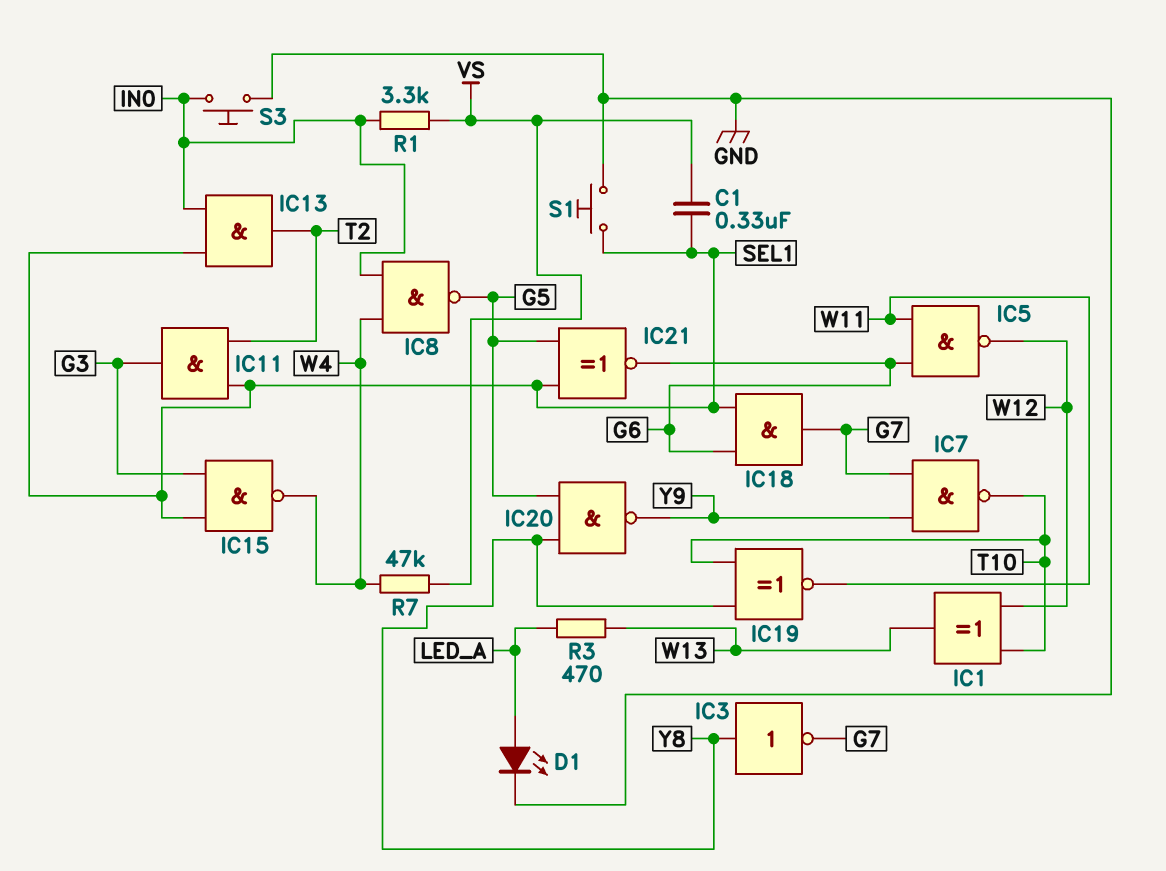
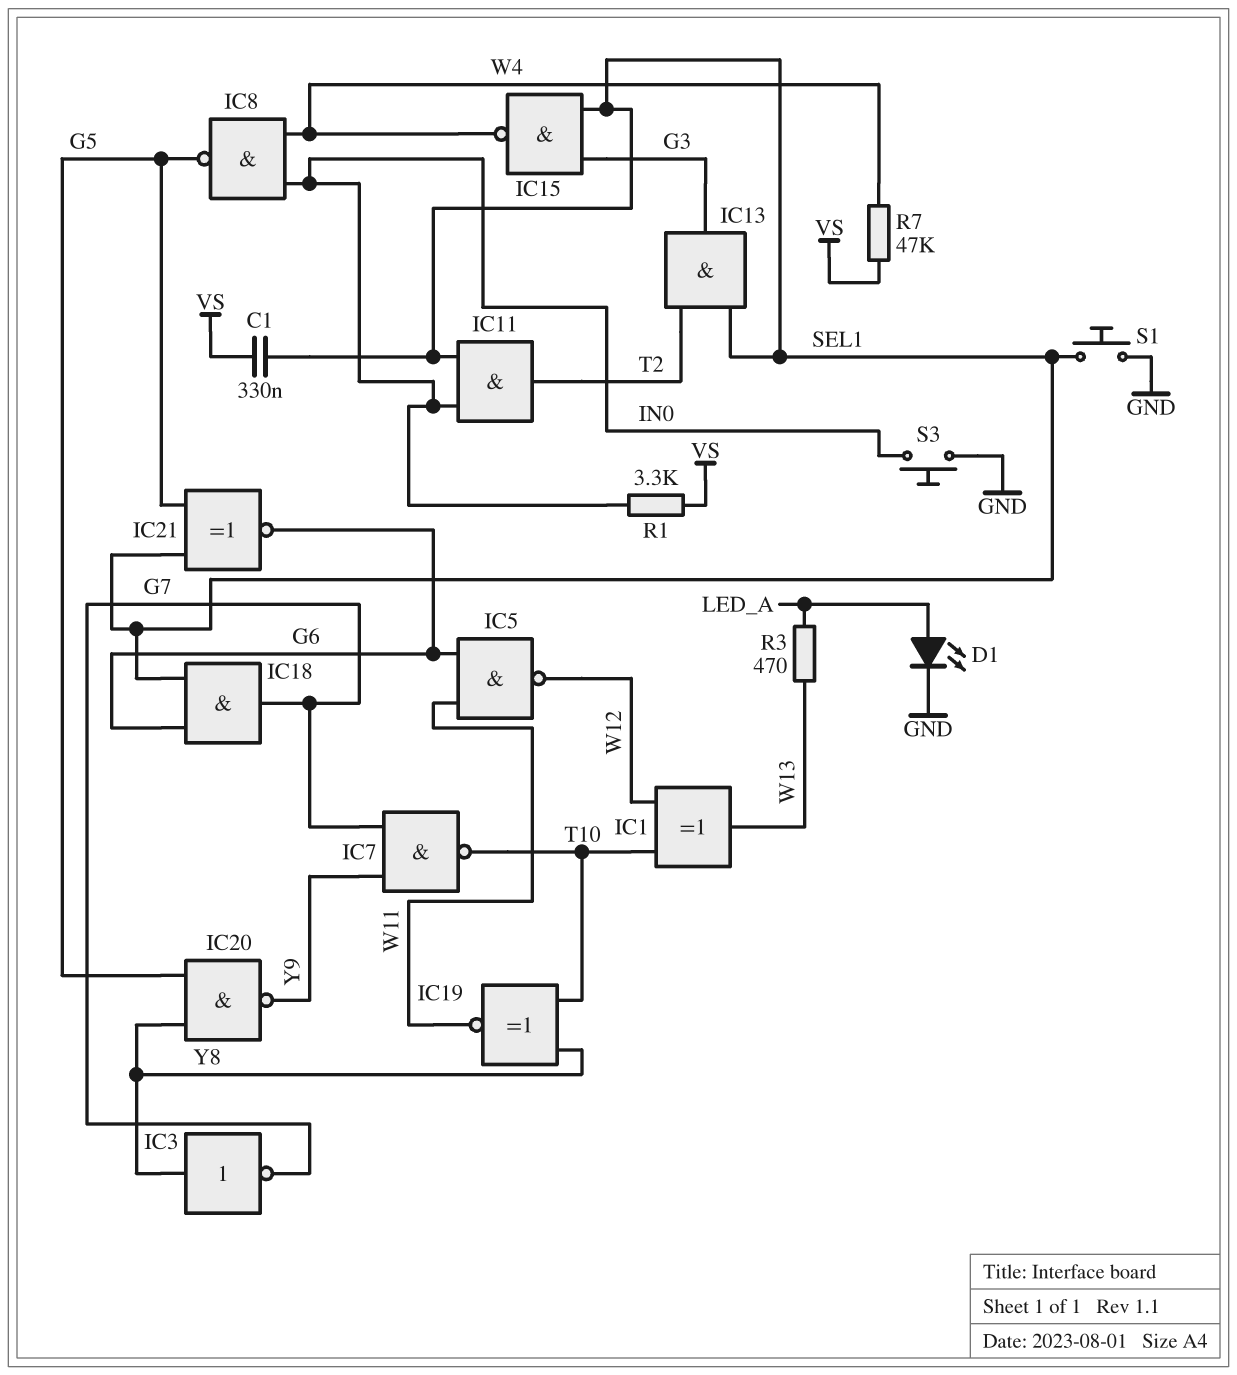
IC11: AND (in SEL1, in T2, out G3) -> AND (in IN0, in SEL1, out T2)
IC13: AND (in IN0, in SEL1, out T2) -> AND (in SEL1, in T2, out G3)

